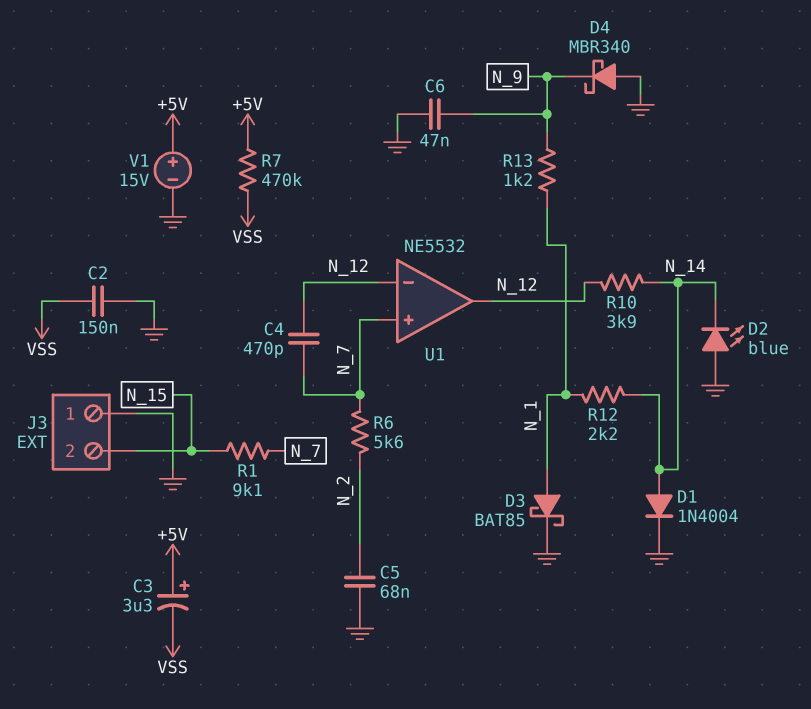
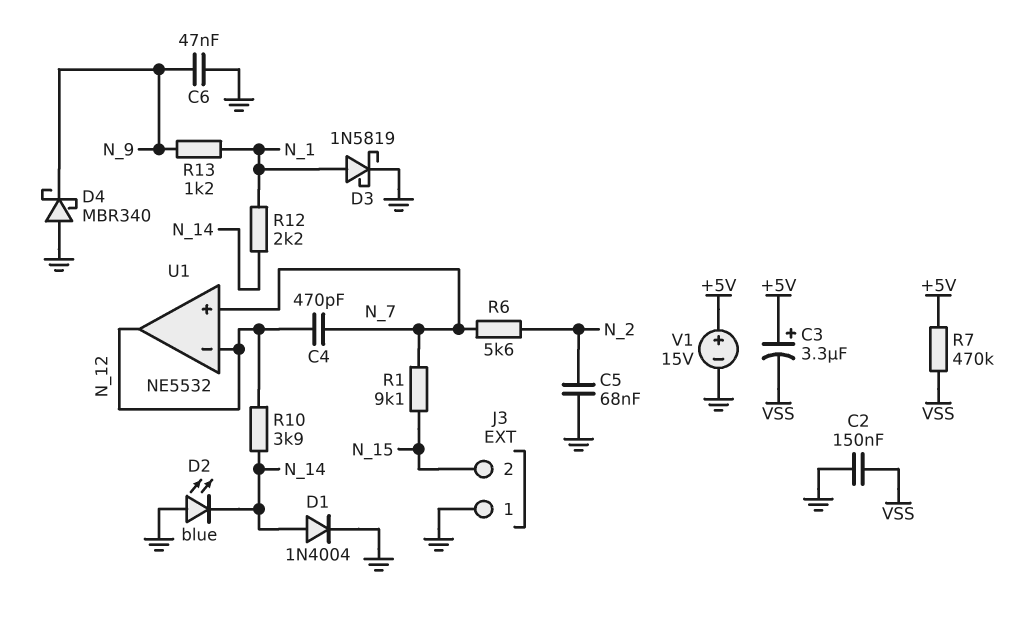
D3: schottky BAT85 (A N_1, K GND) -> schottky 1N5819 (A N_1, K GND)

